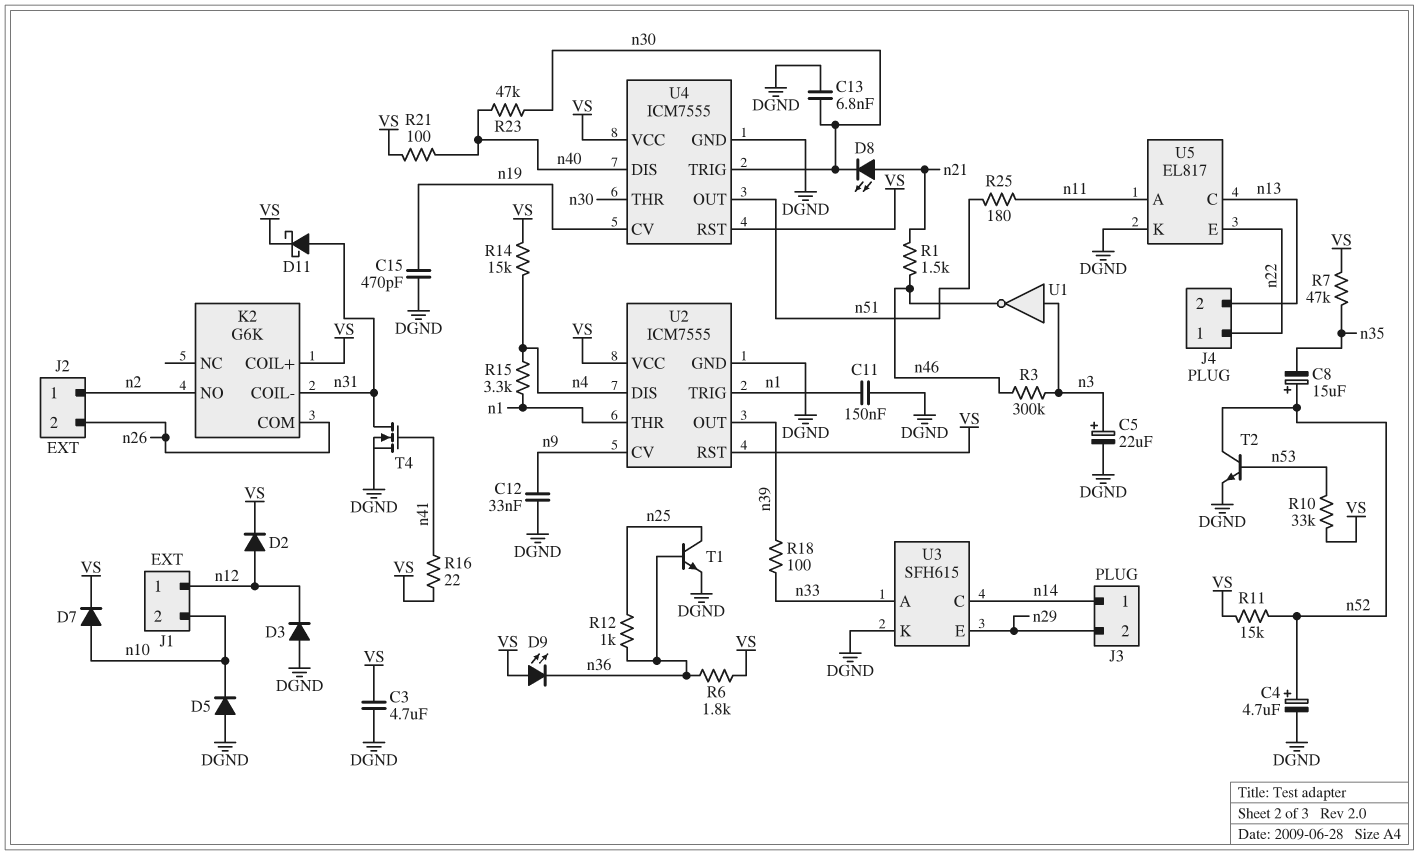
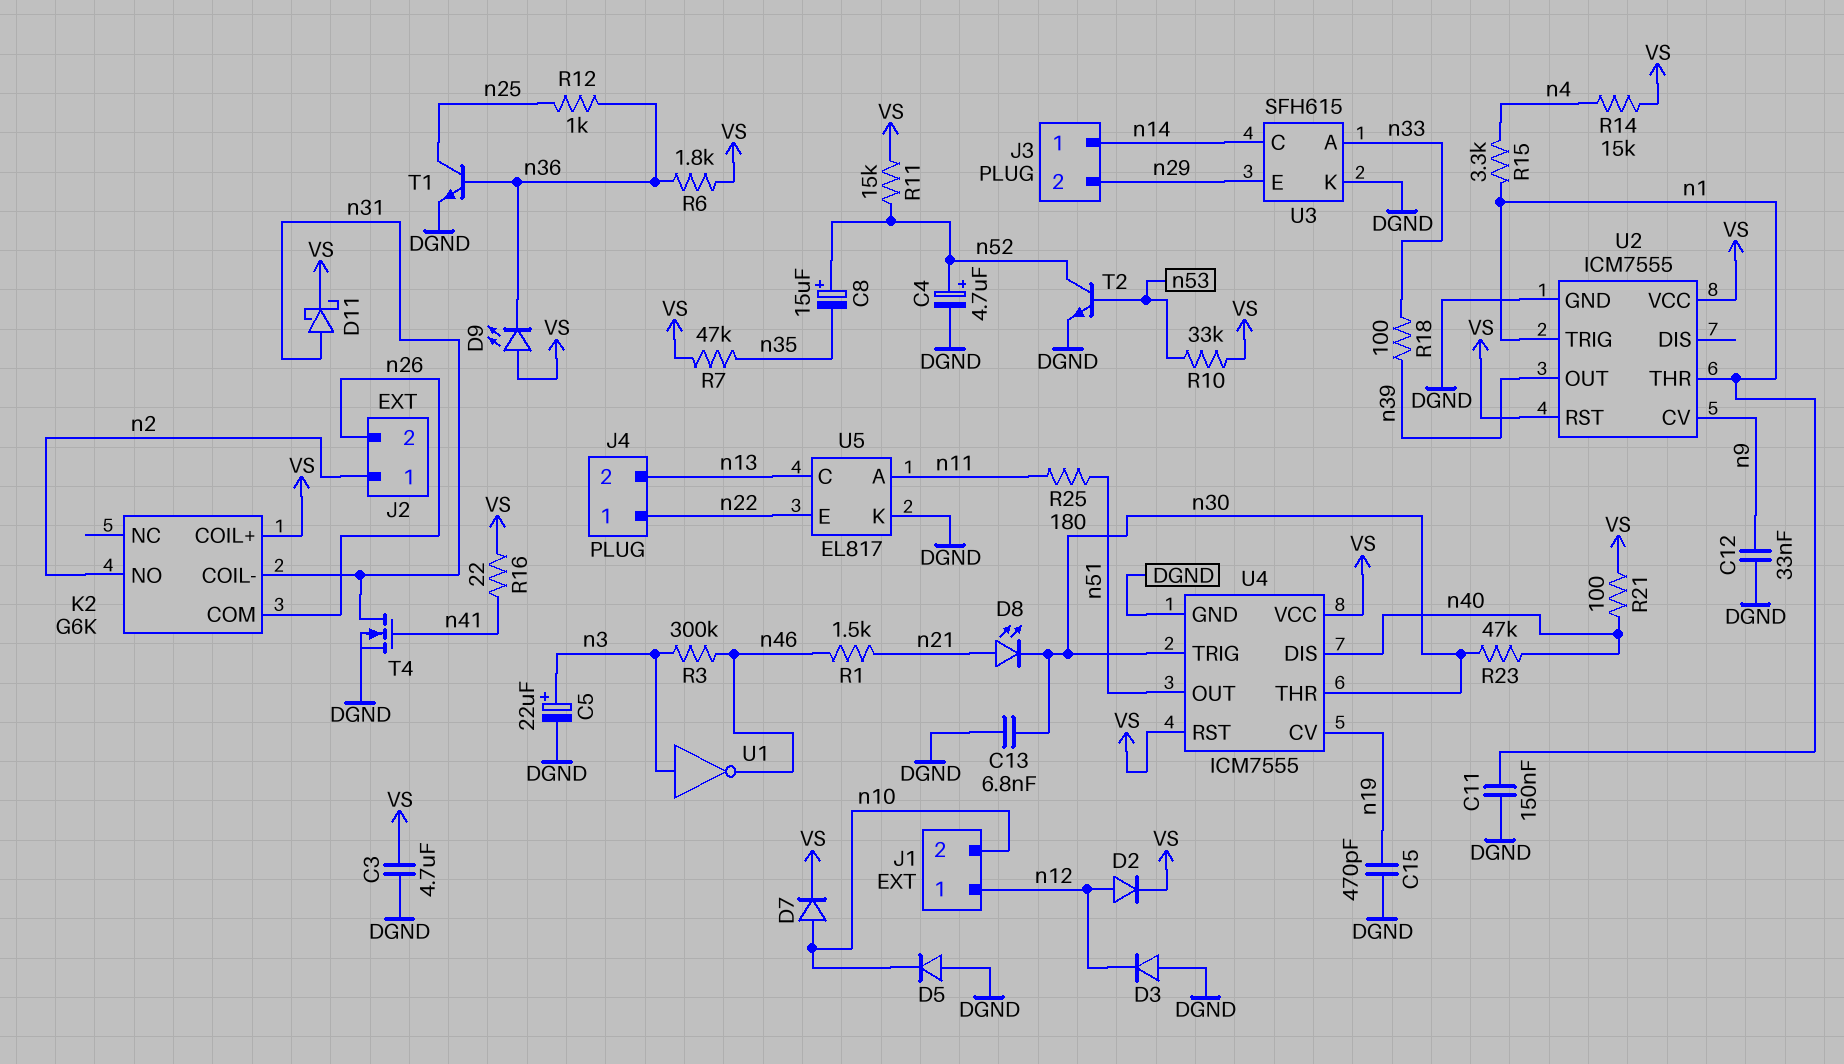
U2 pin DIS: n4 -> none

